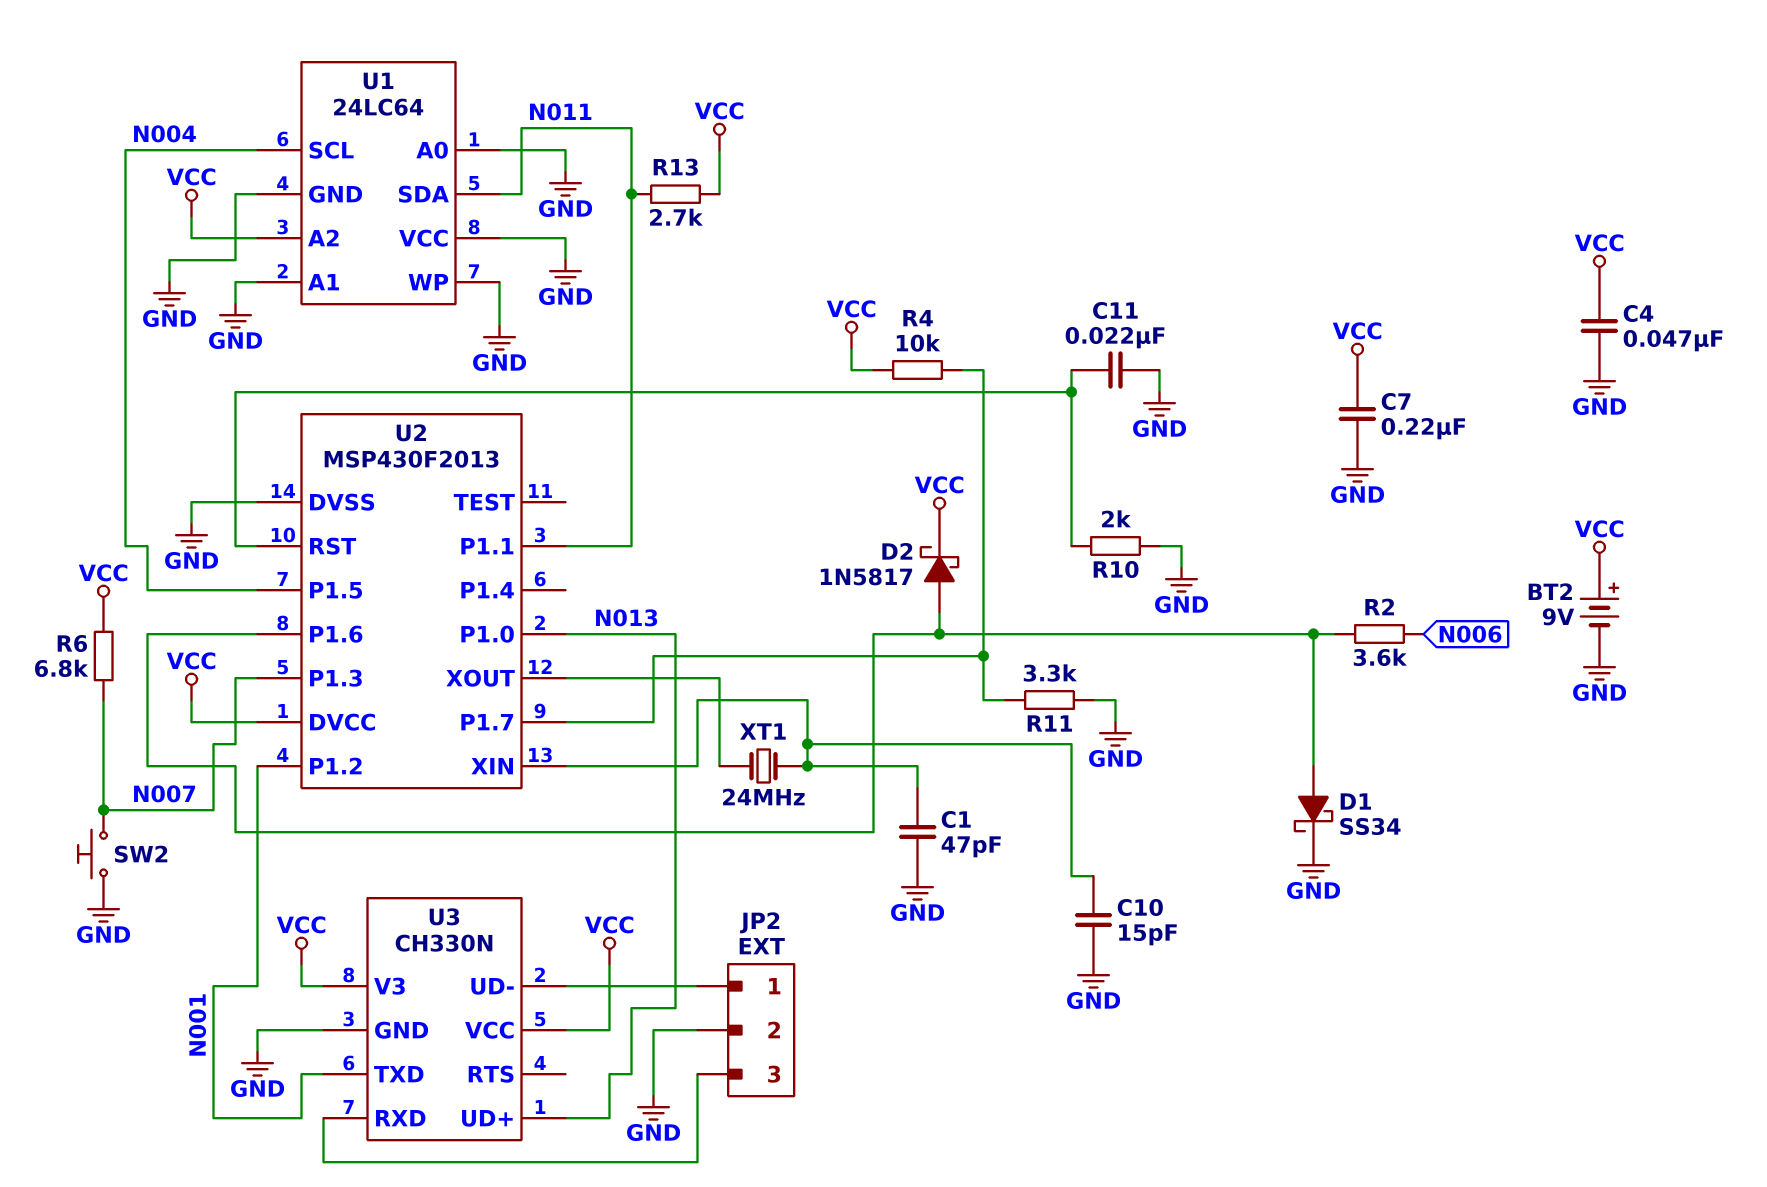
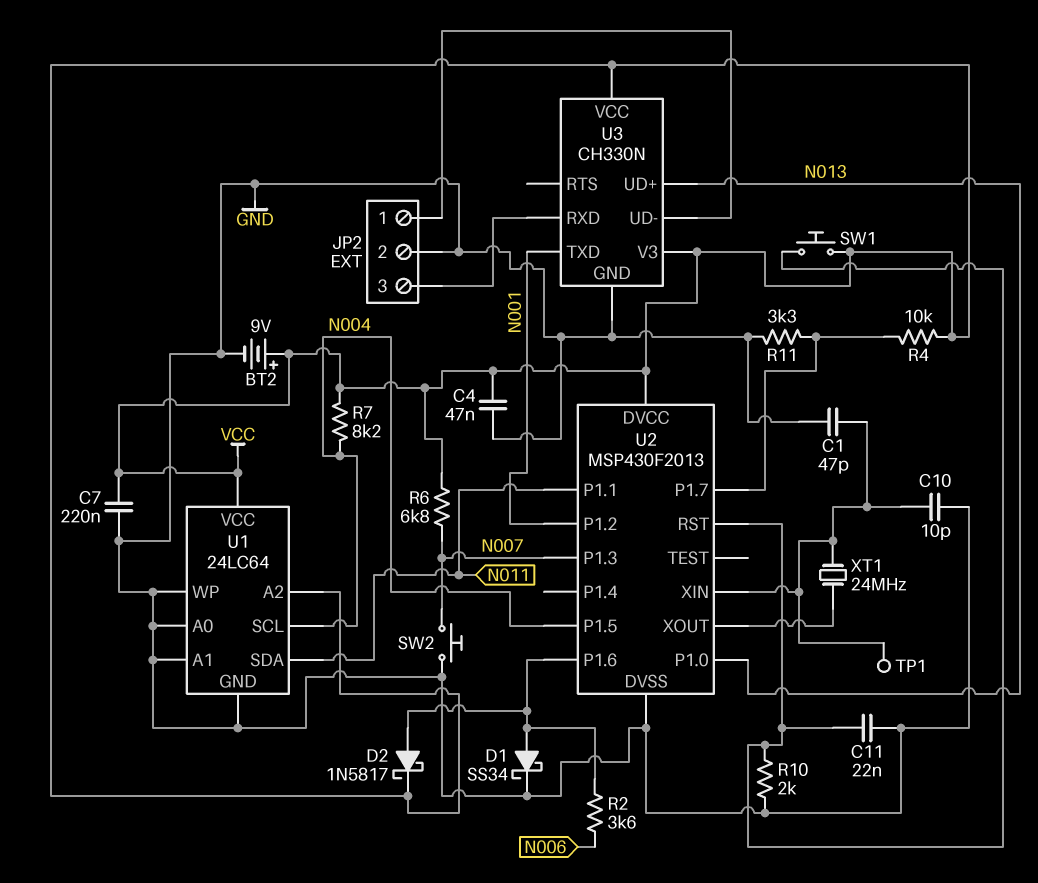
C10: 15pF (GND, U2/XIN) -> 10pF (GND, U2/XIN)
R7: none -> 8.2k (N004, VCC)
R13: 2.7k (N011, VCC) -> none
SW1: none -> button (U2/RST, VCC)
TP1: none -> test point (U2/XIN)
U1 pin VCC: GND -> VCC

